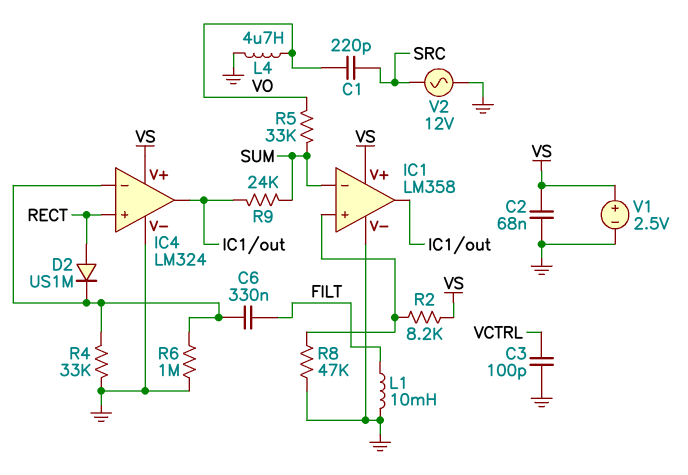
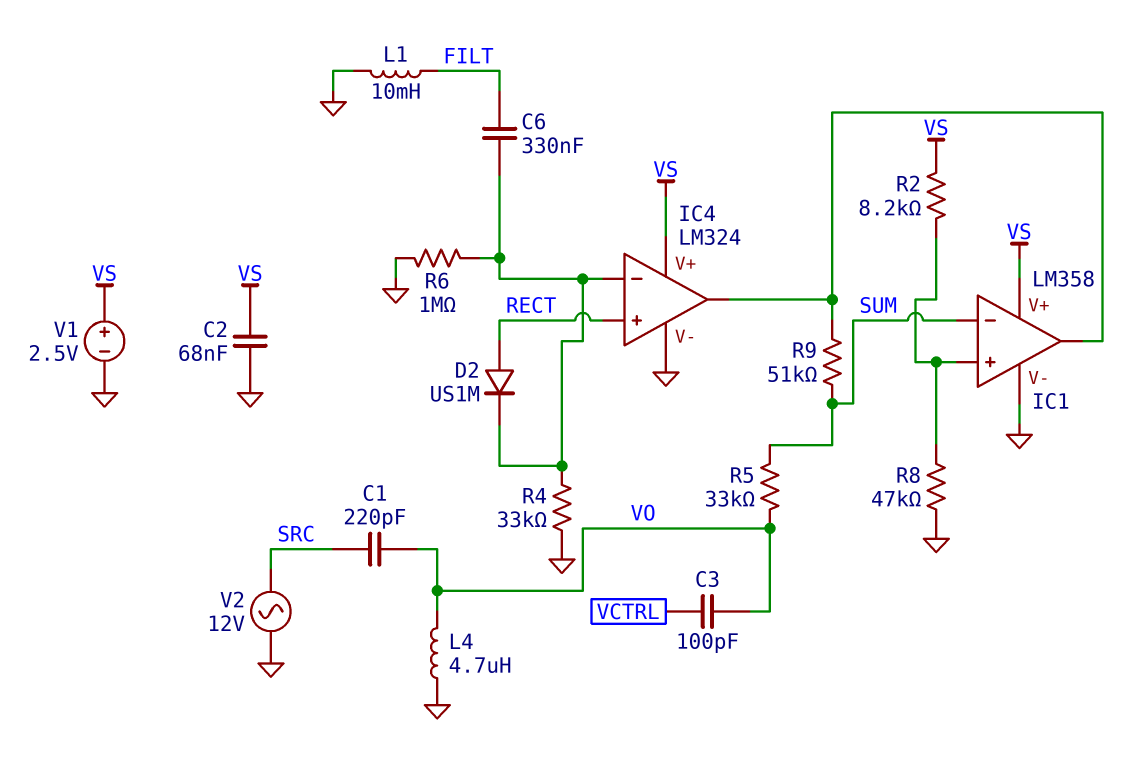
C3: 100pF (GND, VCTRL) -> 100pF (VCTRL, VO)
R9: 24k (IC1/out, SUM) -> 51k (IC1/out, SUM)

